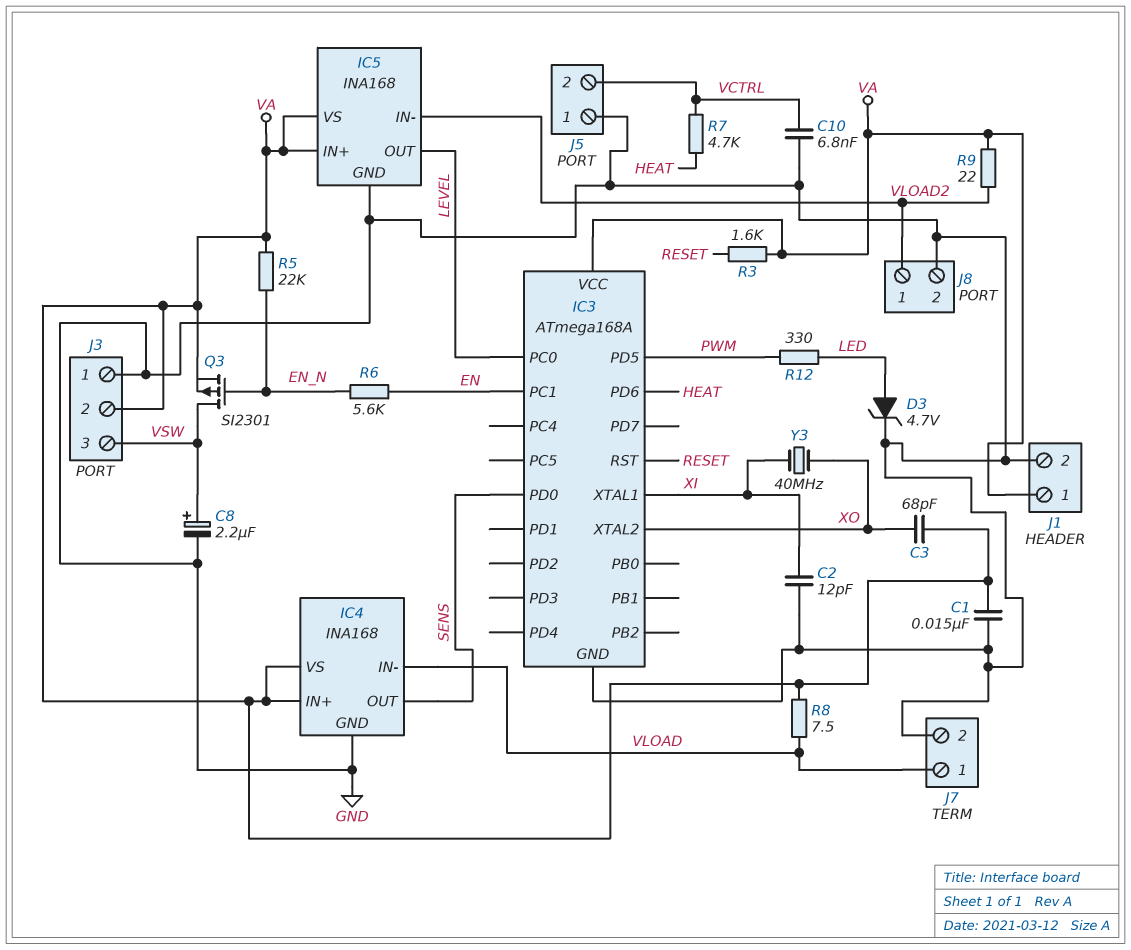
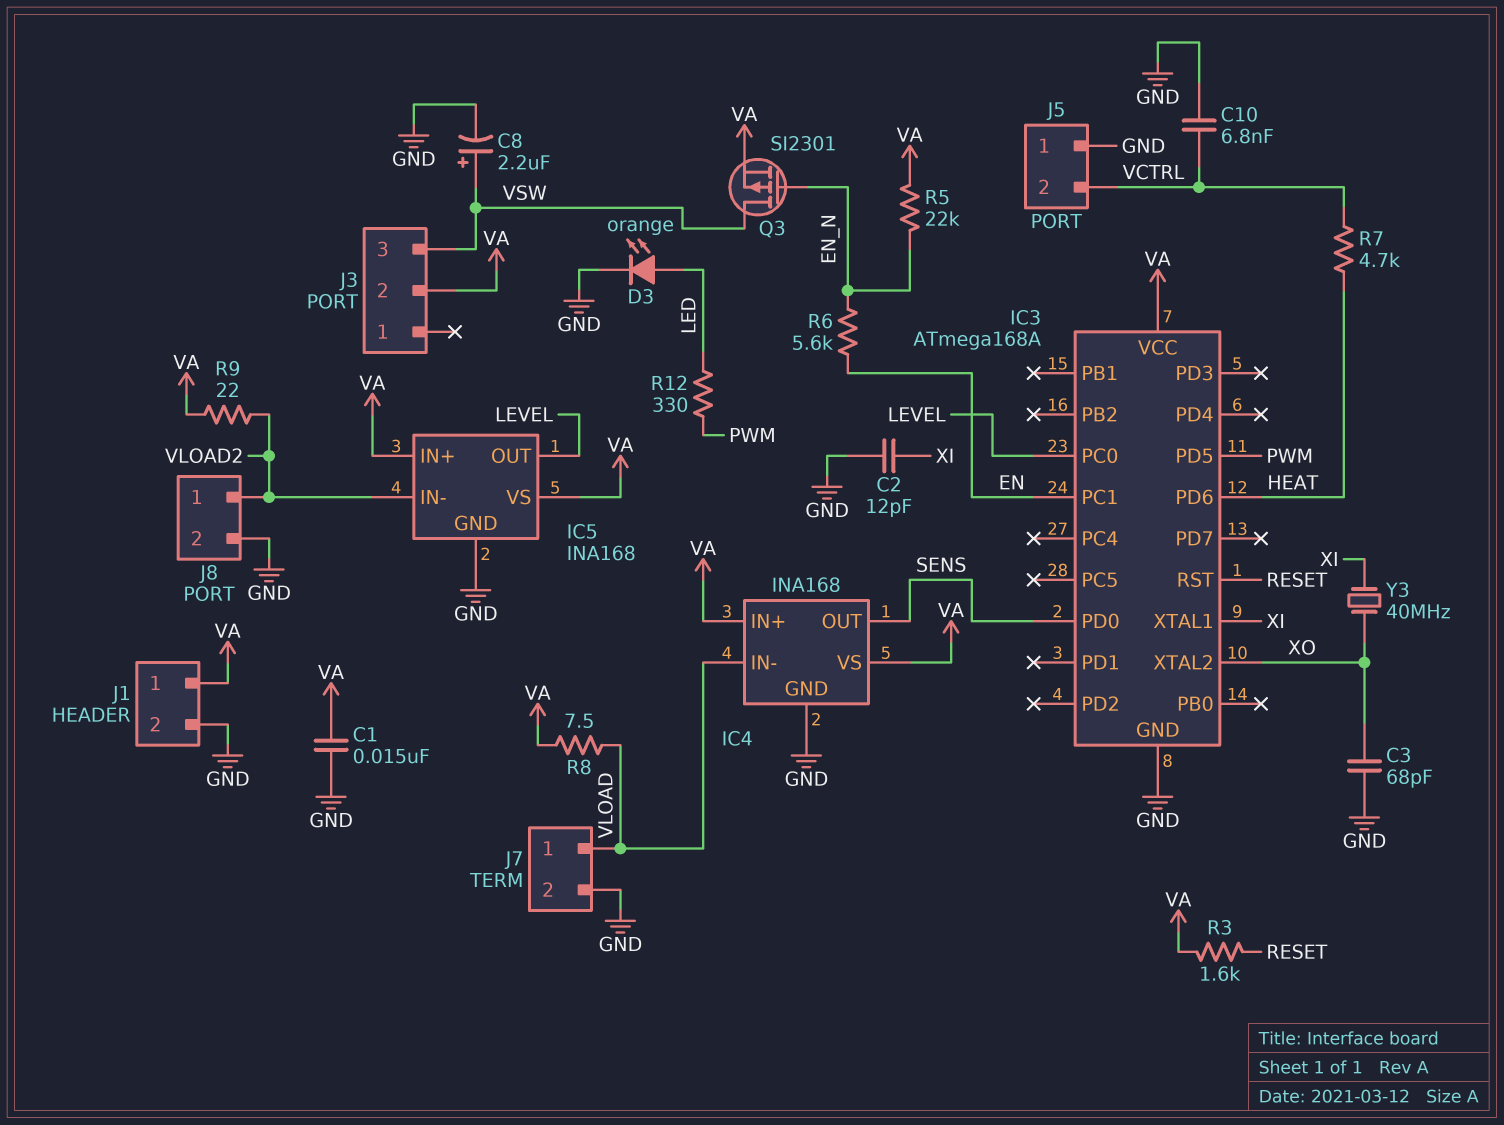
C3: 68pF (VA, XO) -> 68pF (GND, XO)
D3: zener 4.7V (A LED, K GND) -> LED orange (A LED, K GND)
J3 pin 1: GND -> none

